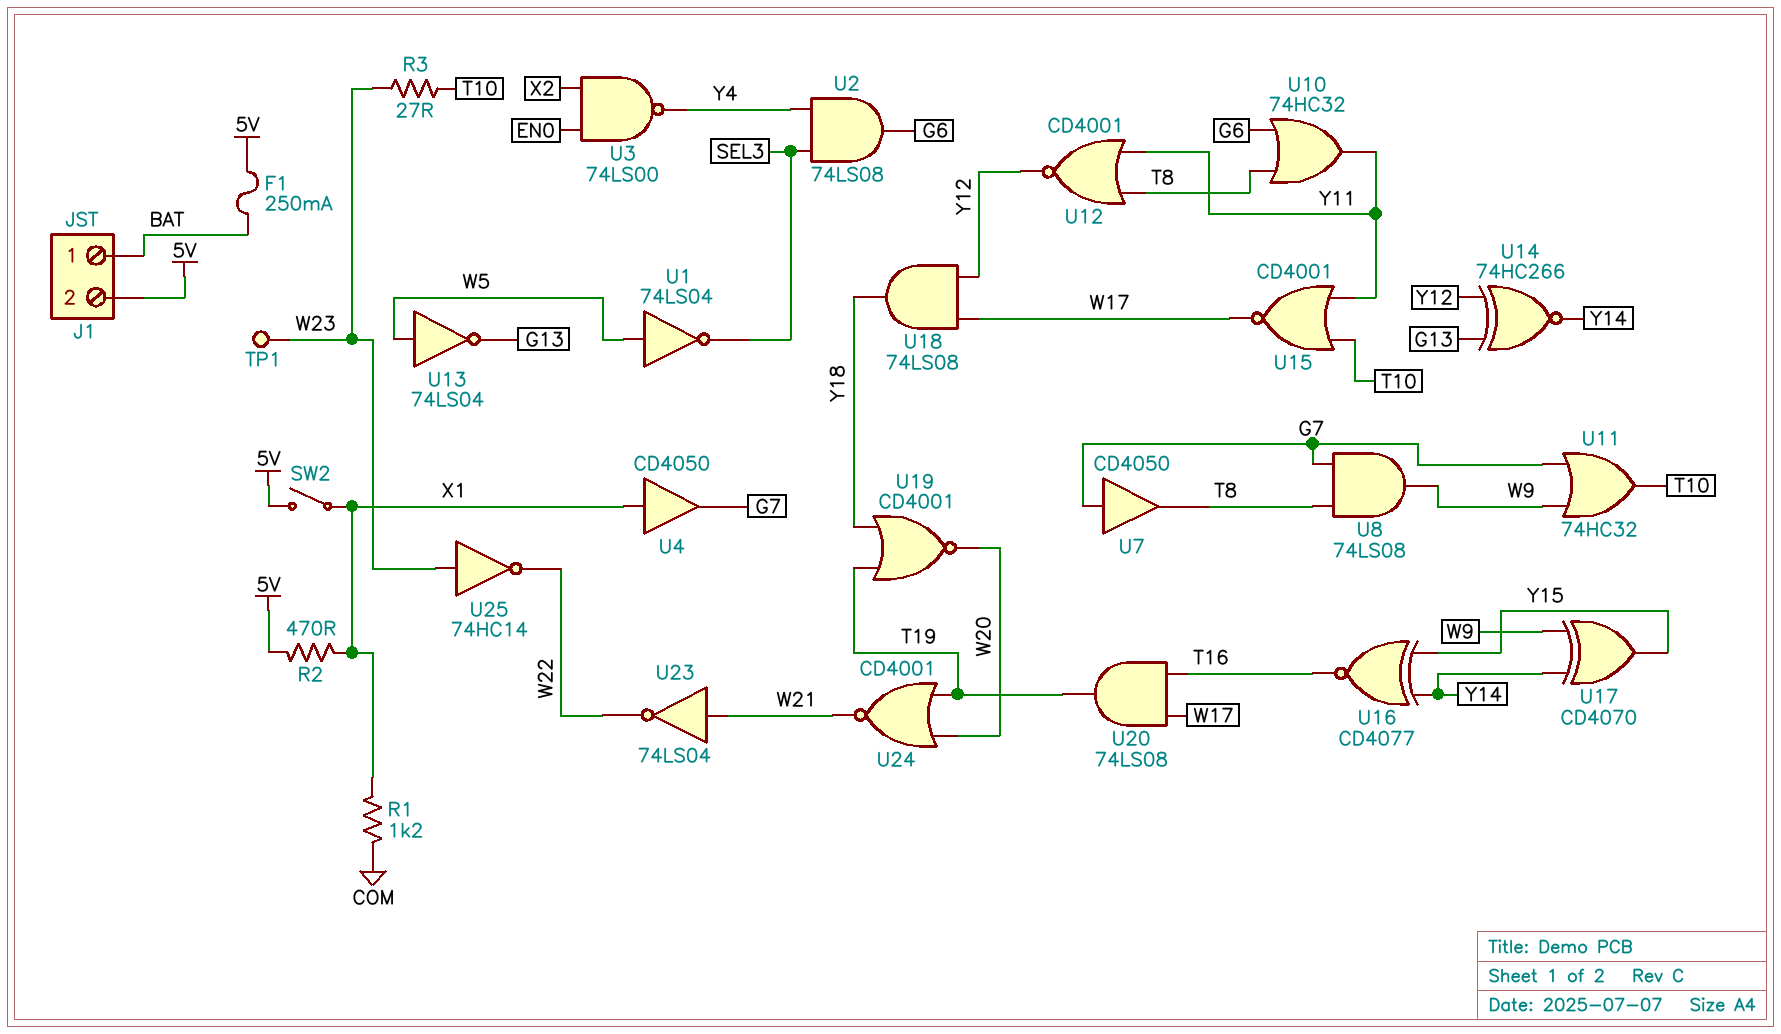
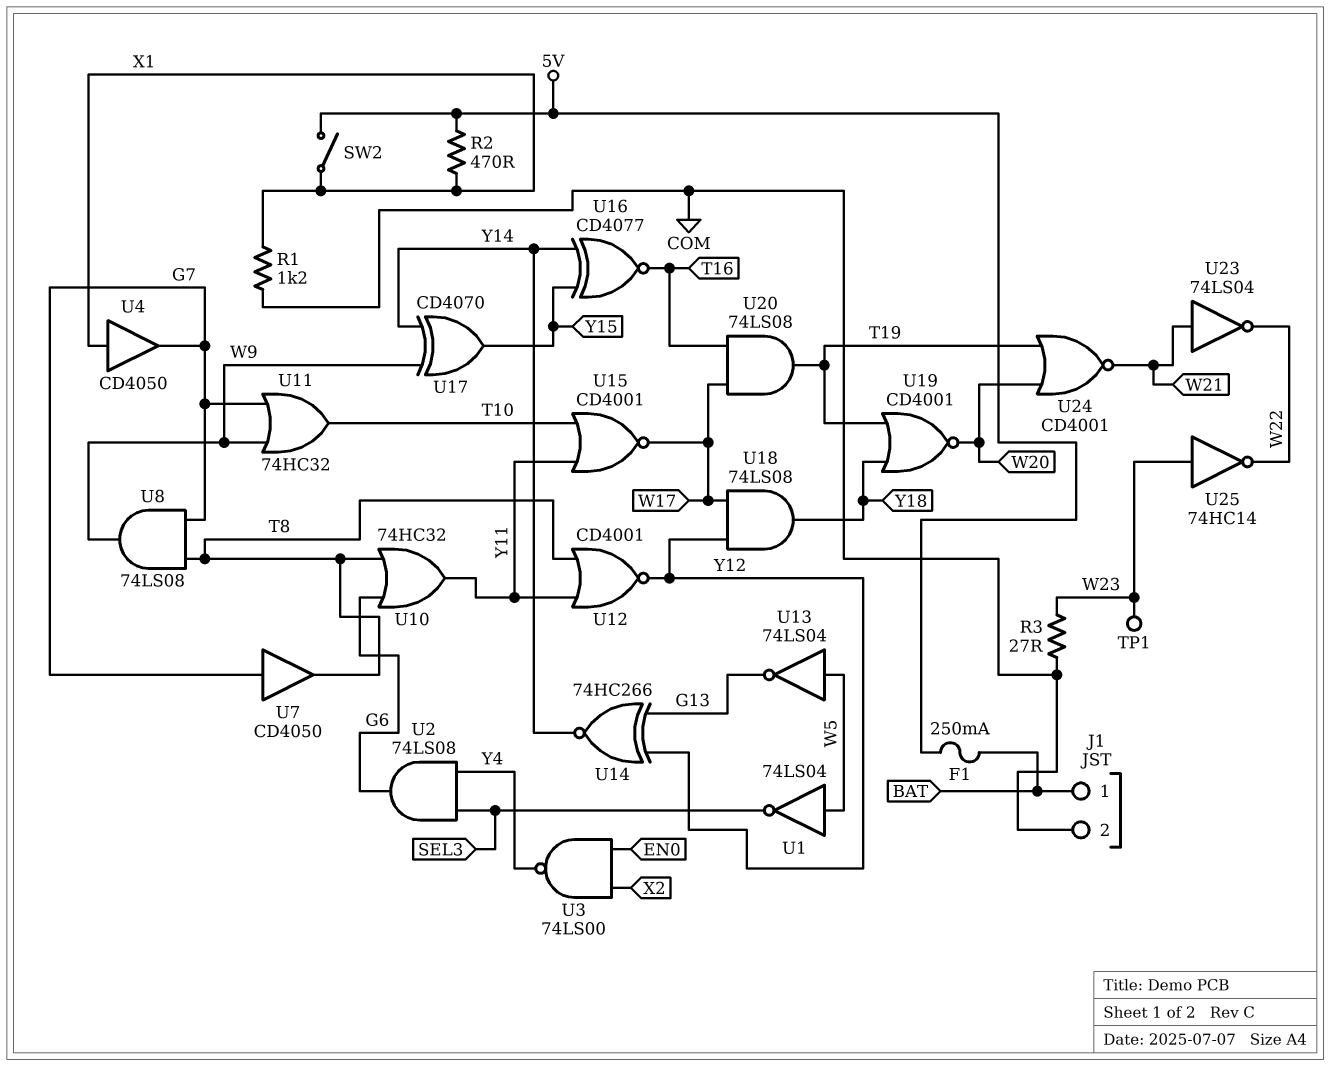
J1 pin 2: 5V -> COM
R3: 27 (T10, W23) -> 27 (COM, W23)

